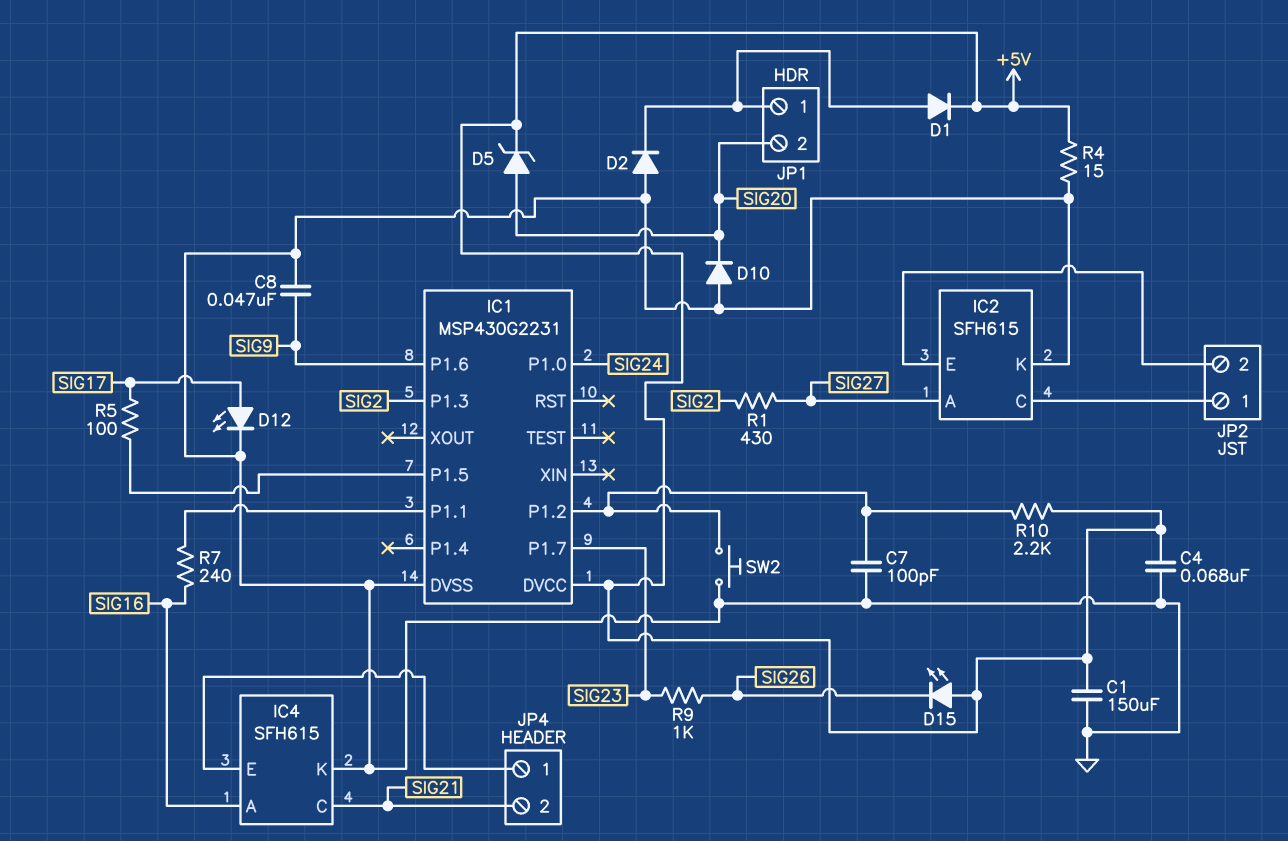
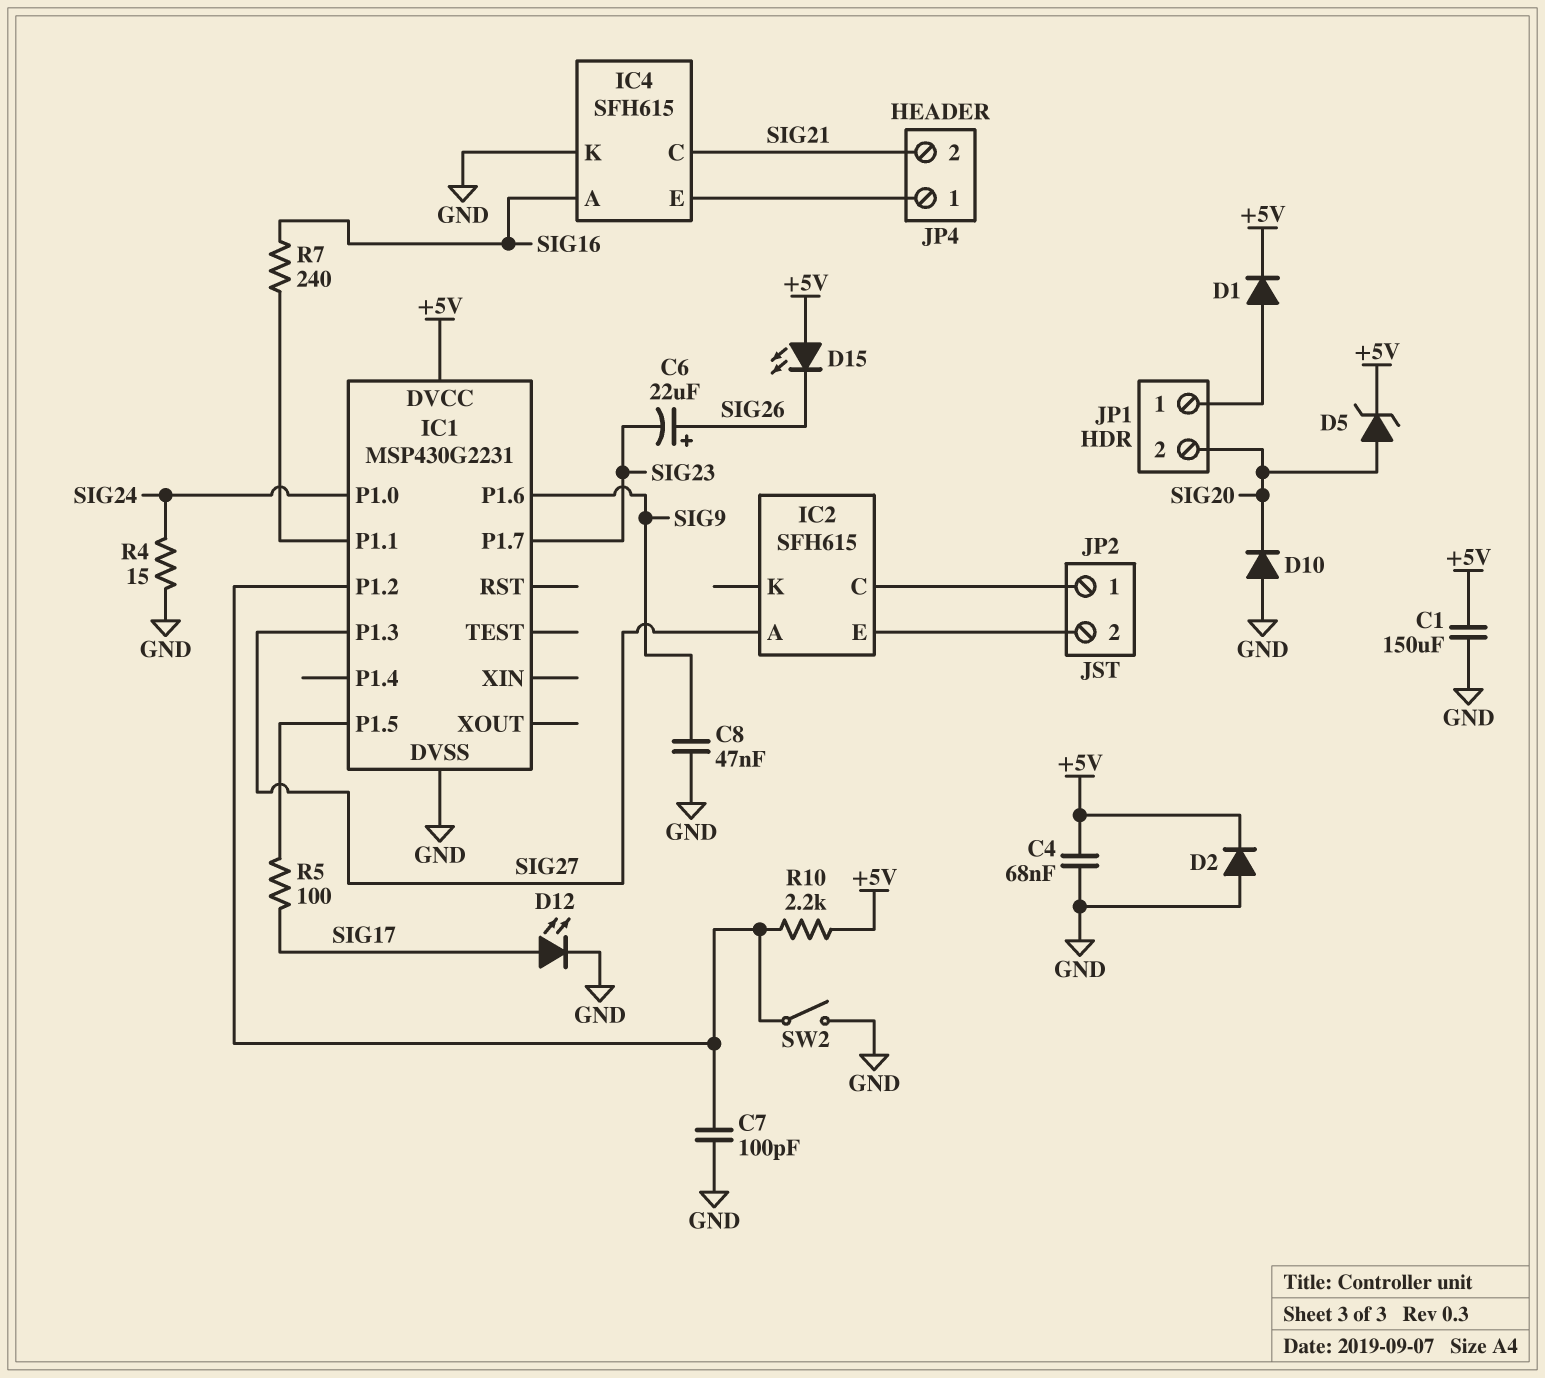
C6: none -> 22uF (plus SIG26, minus SIG23)
D2: diode (A GND, K JP1/1) -> diode (A GND, K +5V)
IC1 pin P1.3: SIG2 -> SIG27
IC2 pin K: GND -> none
R1: 430 (SIG2, SIG27) -> none
R4: 15 (+5V, GND) -> 15 (GND, SIG24)
R9: 1k (SIG23, SIG26) -> none
SW2: button (GND, IC1/P1.2) -> switch (GND, IC1/P1.2)

